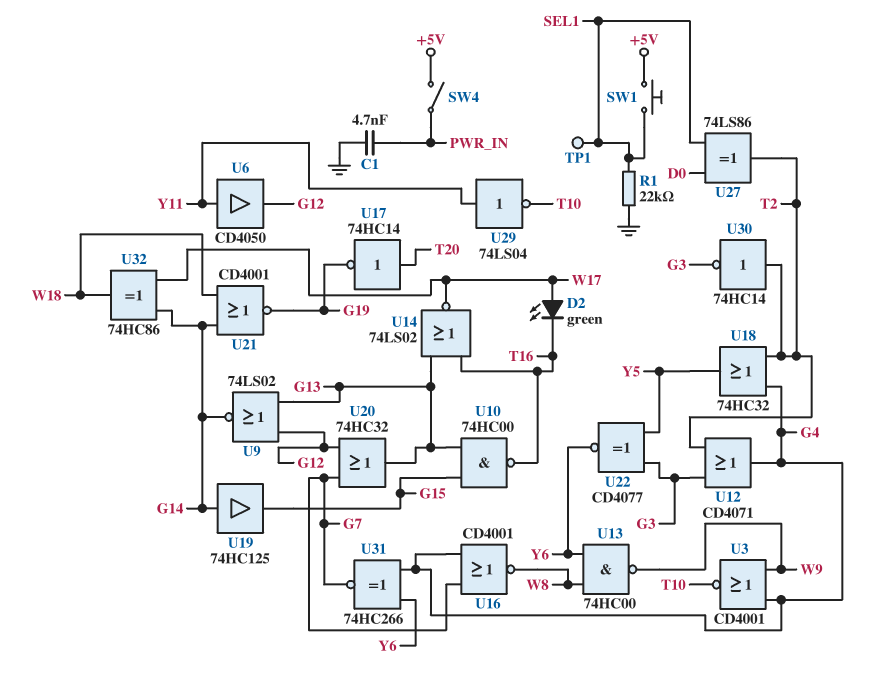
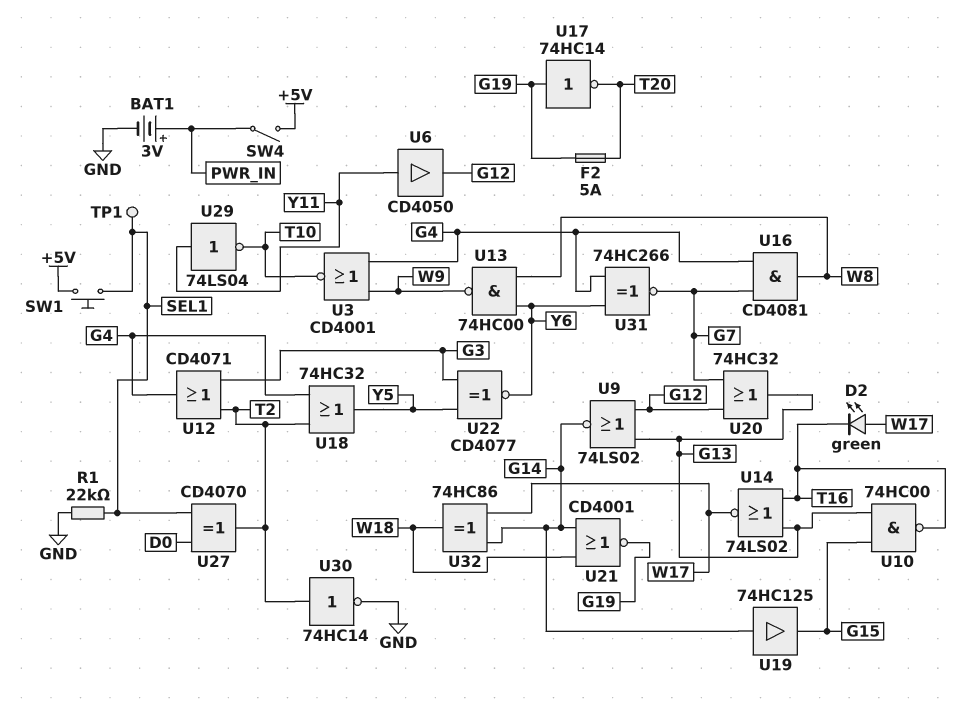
BAT1: none -> 3V (plus PWR_IN, minus GND)
C1: 4.7nF (GND, PWR_IN) -> none
F2: none -> 5A (G19, T20)
U16: NOR CD4001 (in G4, in G7, out W8) -> AND CD4081 (in G4, in G7, out W8)
U17: NOT 74HC14 (in T20, out G19) -> NOT 74HC14 (in G19, out T20)
U27: XOR 74LS86 (in D0, in SEL1, out T2) -> XOR CD4070 (in D0, in SEL1, out T2)
U30: NOT 74HC14 (in T2, out G3) -> NOT 74HC14 (in T2, out GND)

